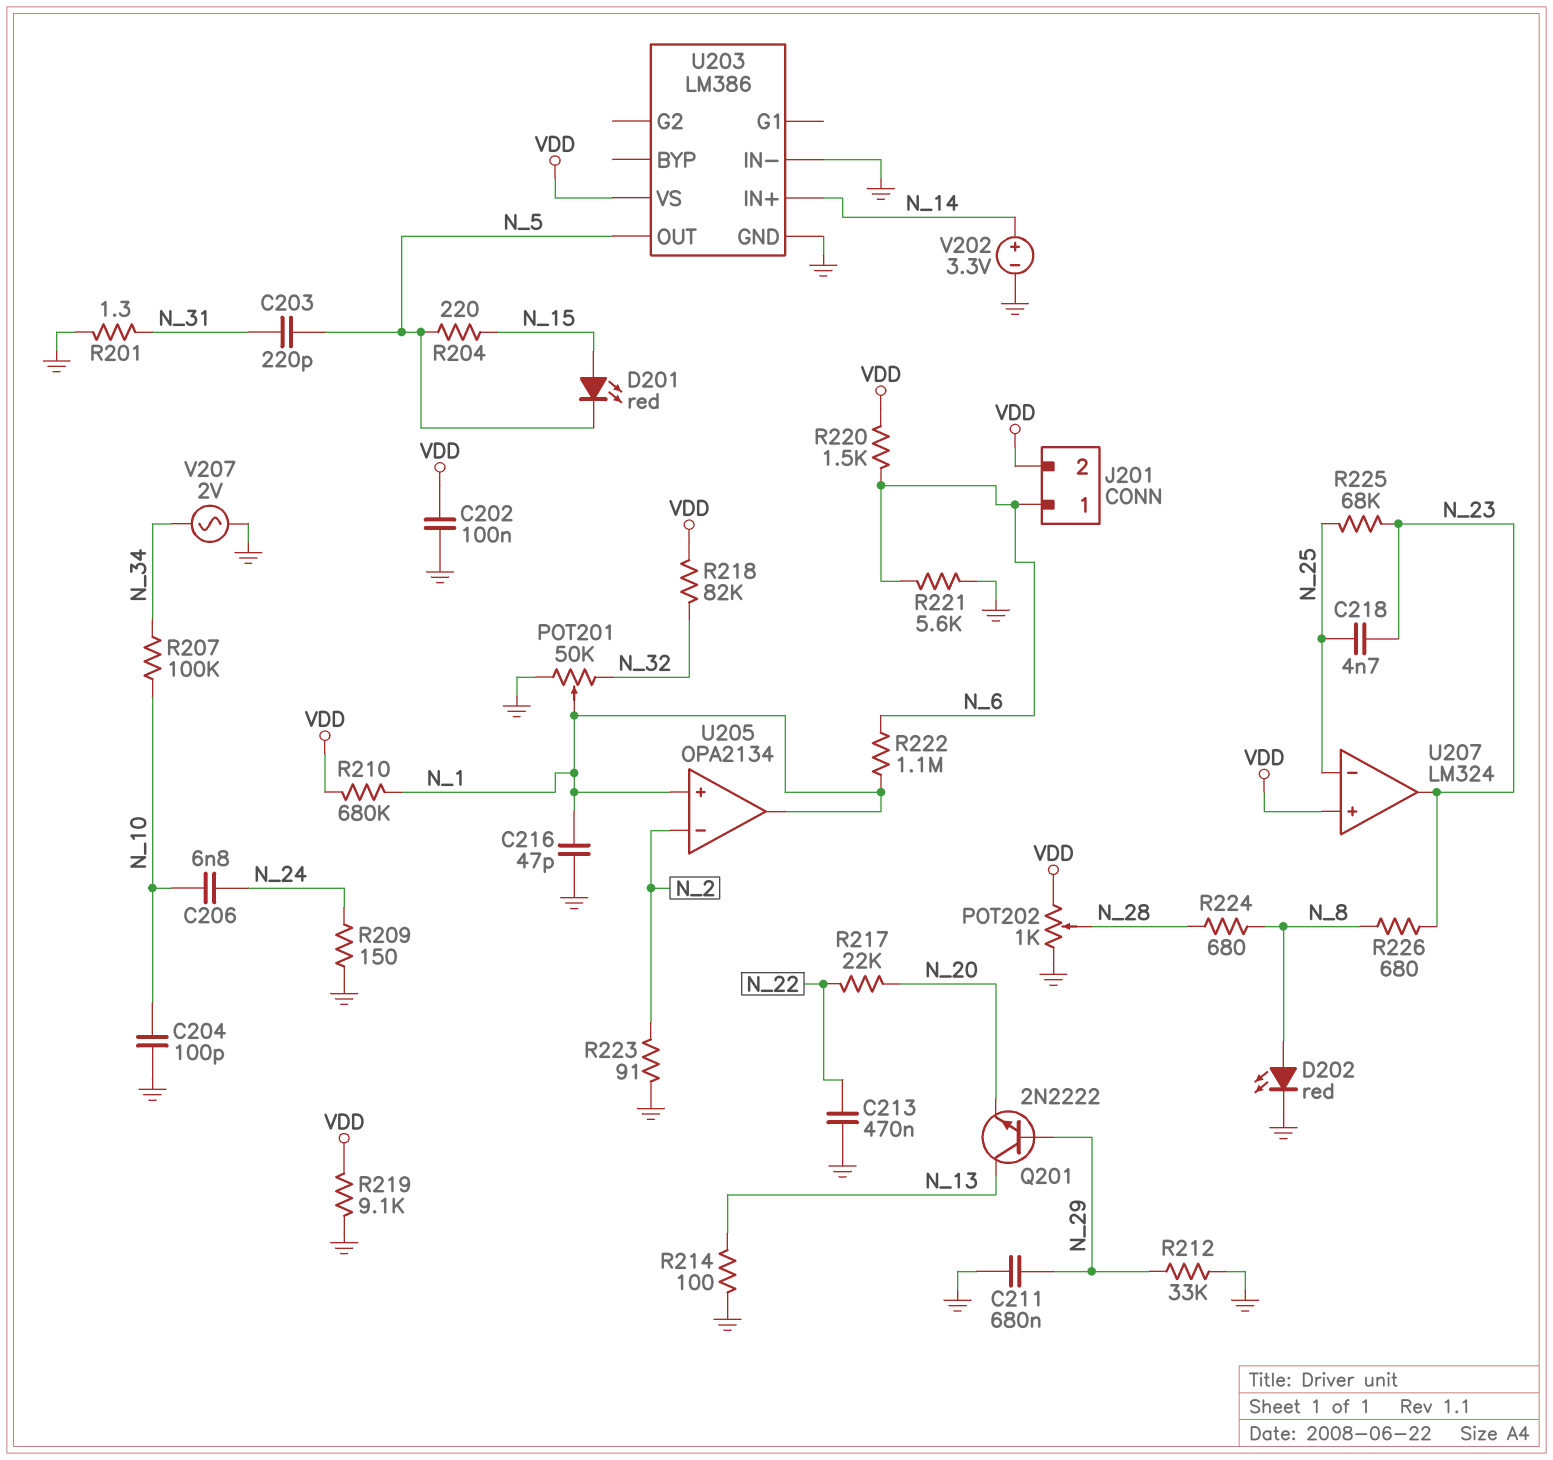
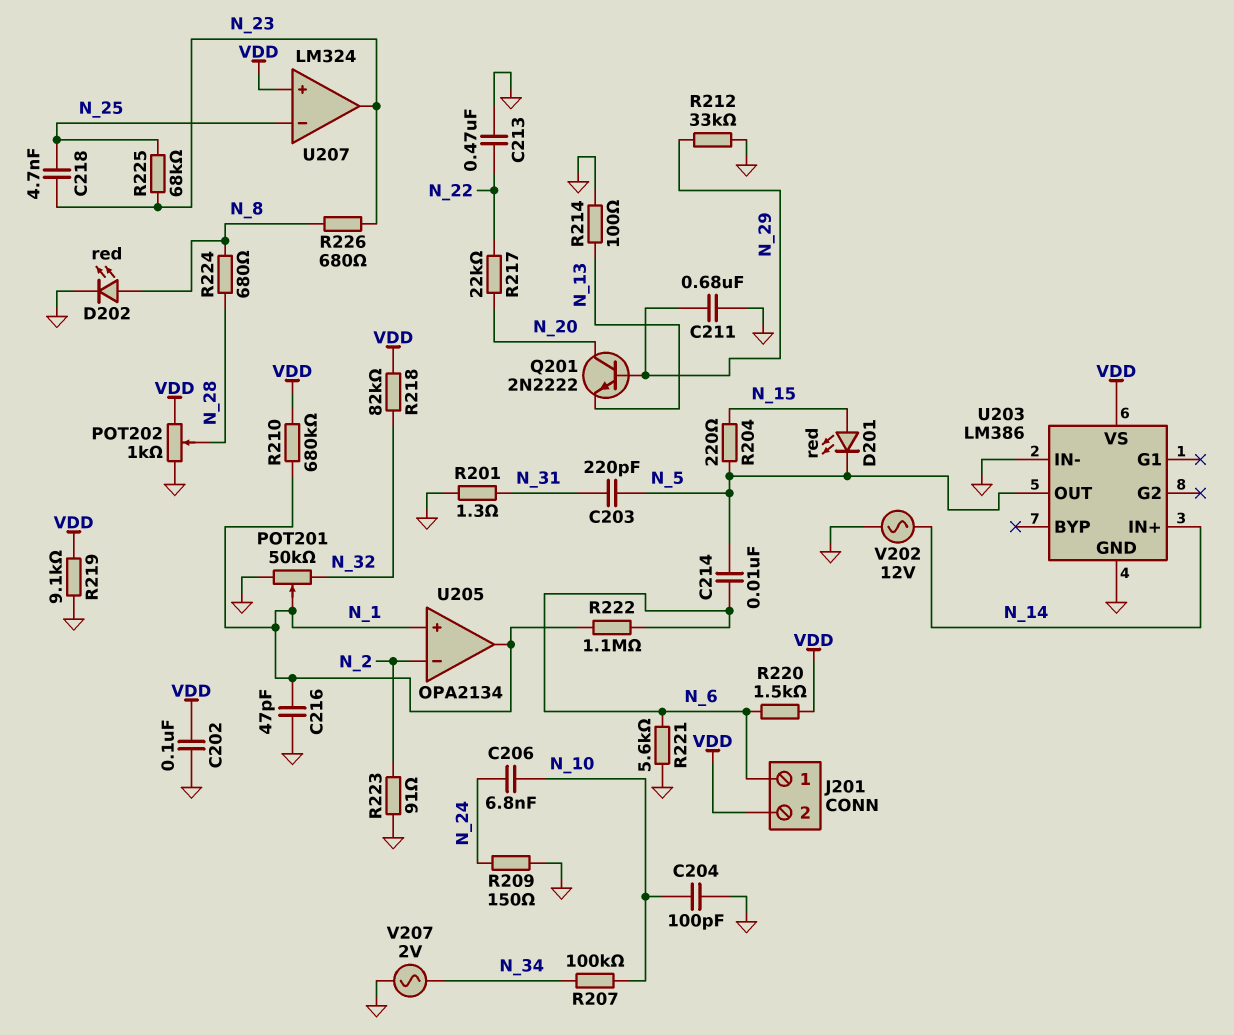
C214: none -> 10nF (N_5, N_6)
Q201: NPN 2N2222 (B N_29, C N_13, E N_20) -> NPN 2N2222 (B N_29, C N_20, E N_13)
V202: 3.3V (plus N_14, minus GND) -> AC 12V (GND, N_14)

